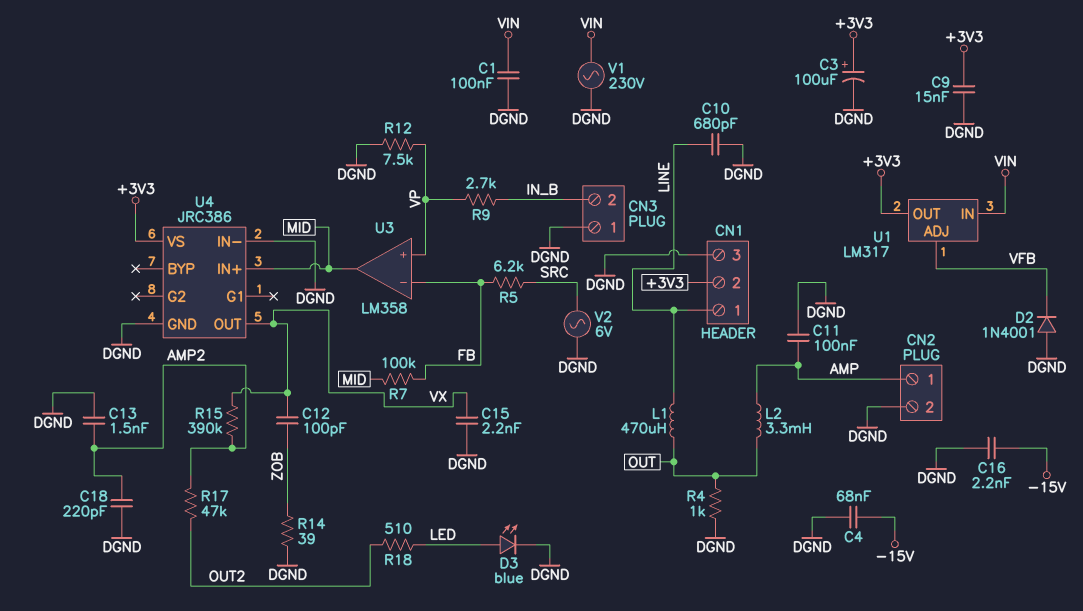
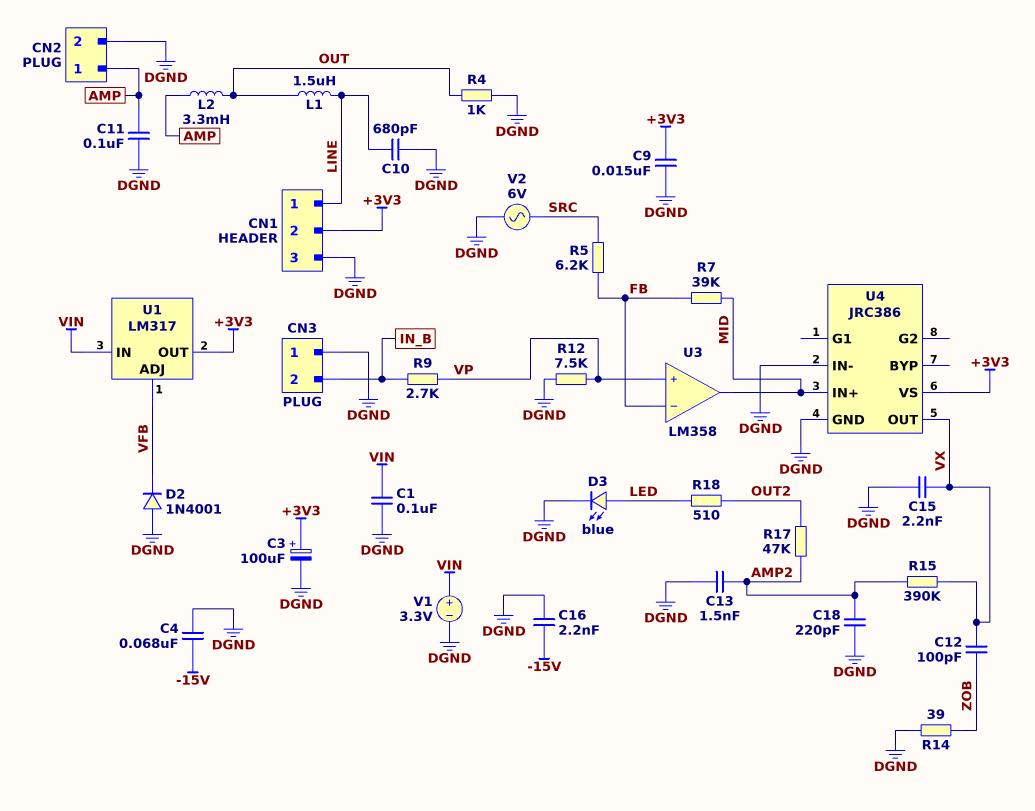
L1: 470uH (LINE, OUT) -> 1.5uH (LINE, OUT)
R7: 100k (FB, MID) -> 39k (FB, MID)
V1: AC 230V (DGND, VIN) -> 3.3V (plus VIN, minus DGND)

